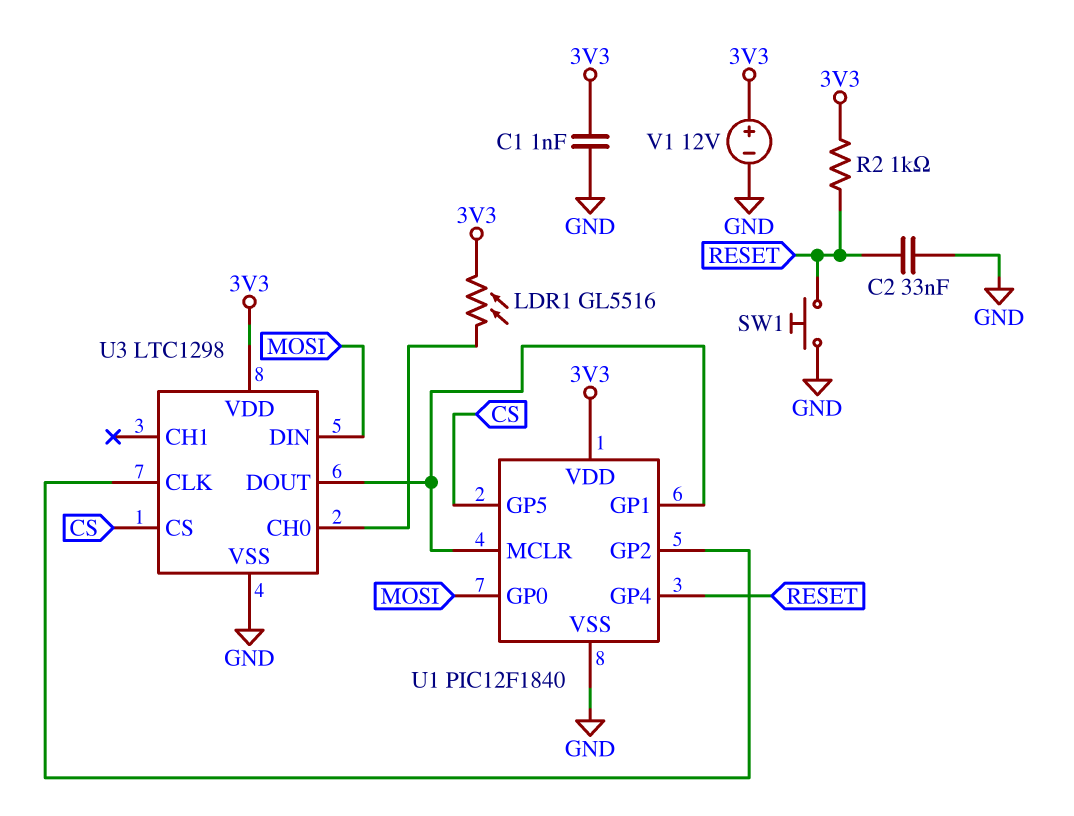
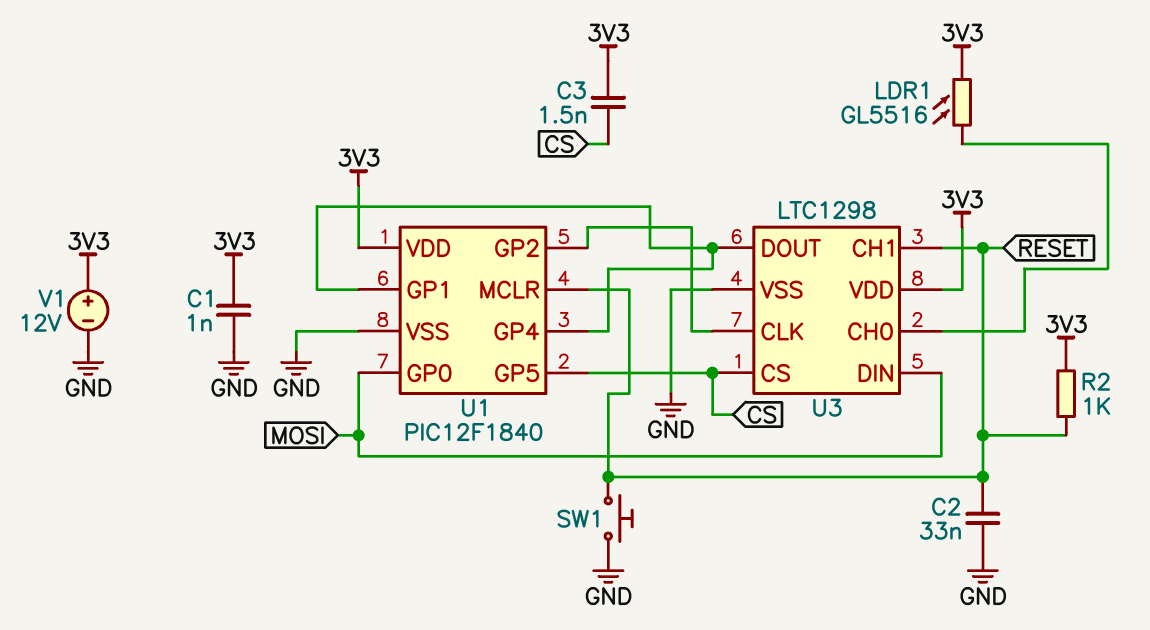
C3: none -> 1.5nF (3V3, CS)
U1 pin GP4: RESET -> U1/GP1
U1 pin MCLR: U1/GP1 -> RESET
U3 pin CH1: none -> RESET

